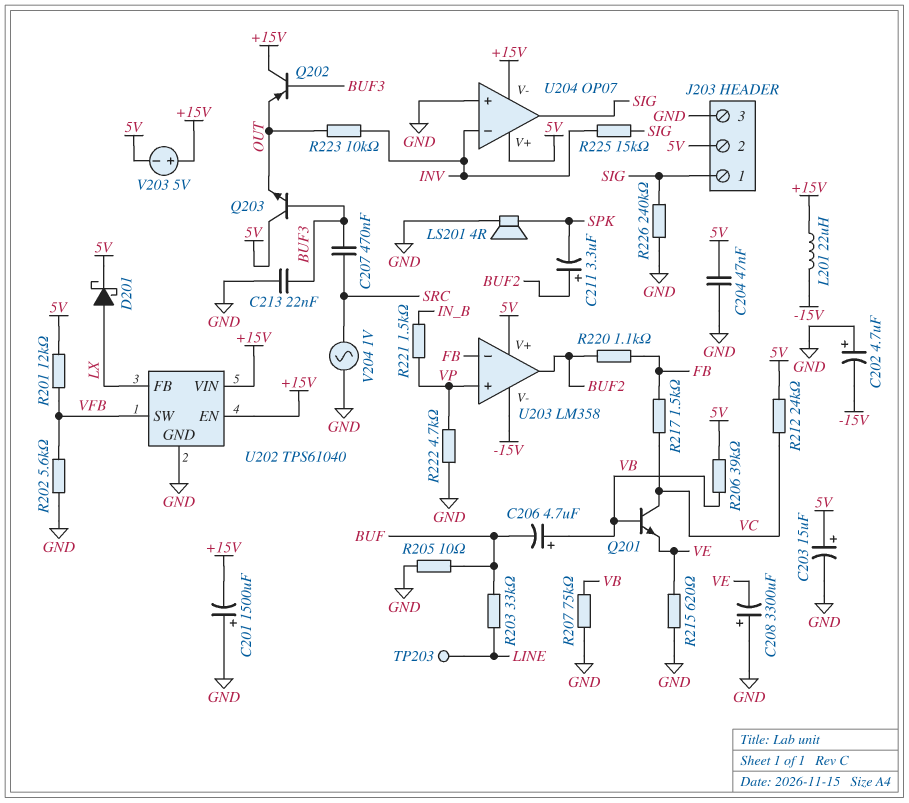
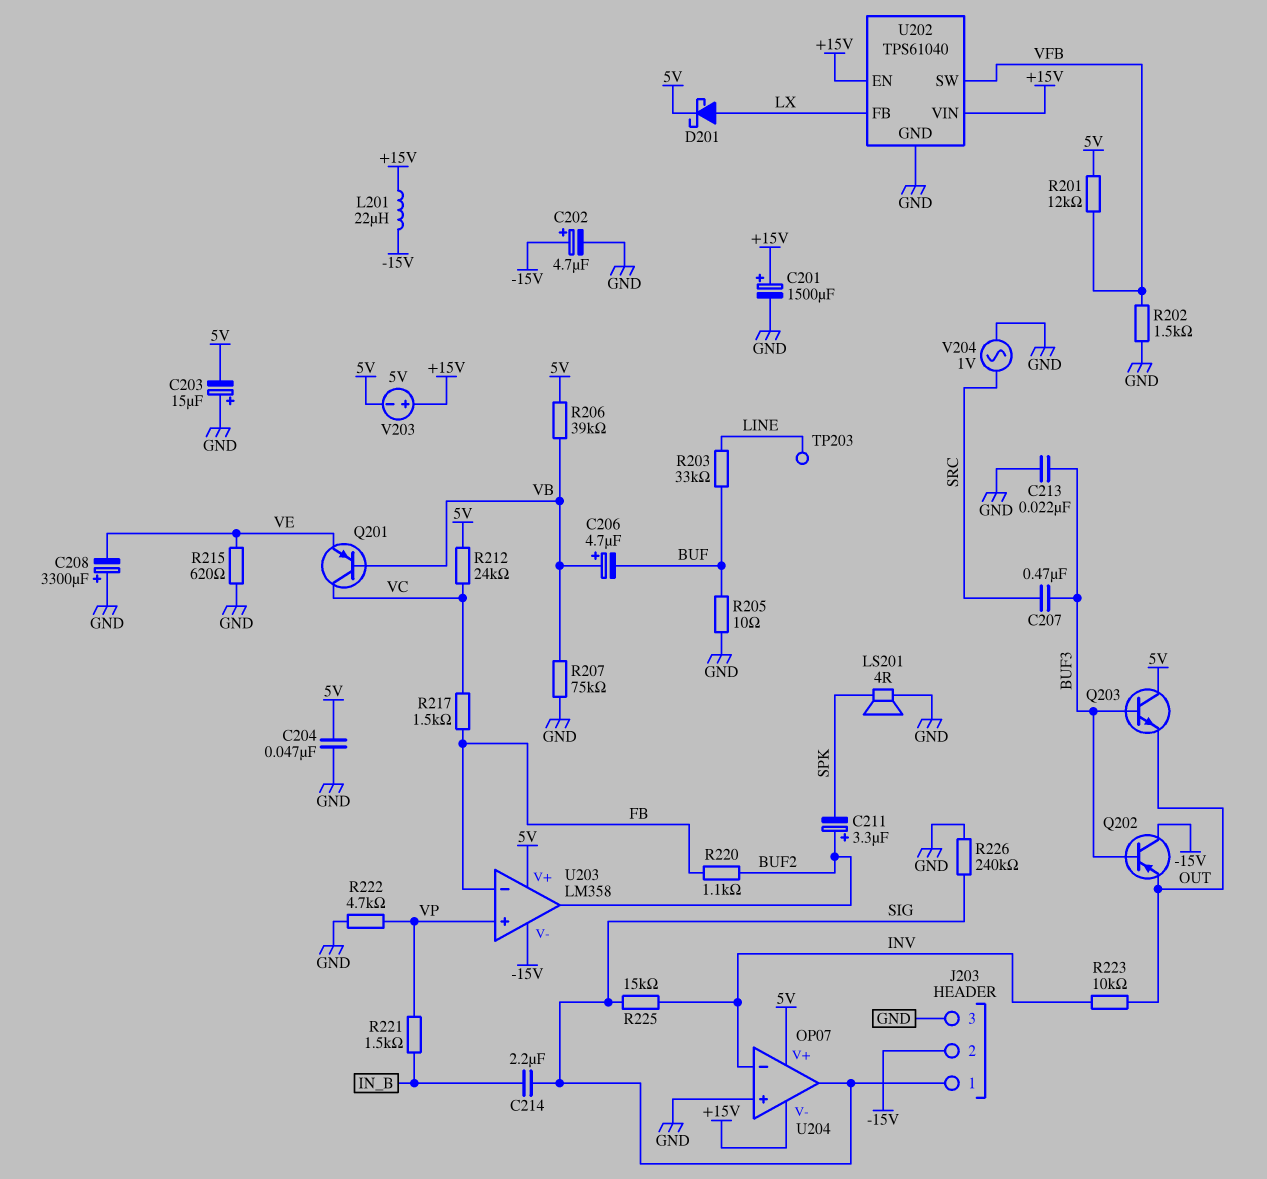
C201: 1500uF (plus GND, minus +15V) -> 1500uF (plus +15V, minus GND)
C202: 4.7uF (plus GND, minus -15V) -> 4.7uF (plus -15V, minus GND)
C203: 15uF (plus 5V, minus GND) -> 15uF (plus GND, minus 5V)
C214: none -> 2.2uF (IN_B, SIG)
J203 pin 2: 5V -> -15V
Q201: NPN (B VB, C VC, E VE) -> PNP (B VB, C VC, E VE)
Q202: PNP (B BUF3, C +15V, E OUT) -> PNP (B BUF3, C -15V, E OUT)
R202: 5.6k (GND, VFB) -> 1.5k (GND, VFB)

